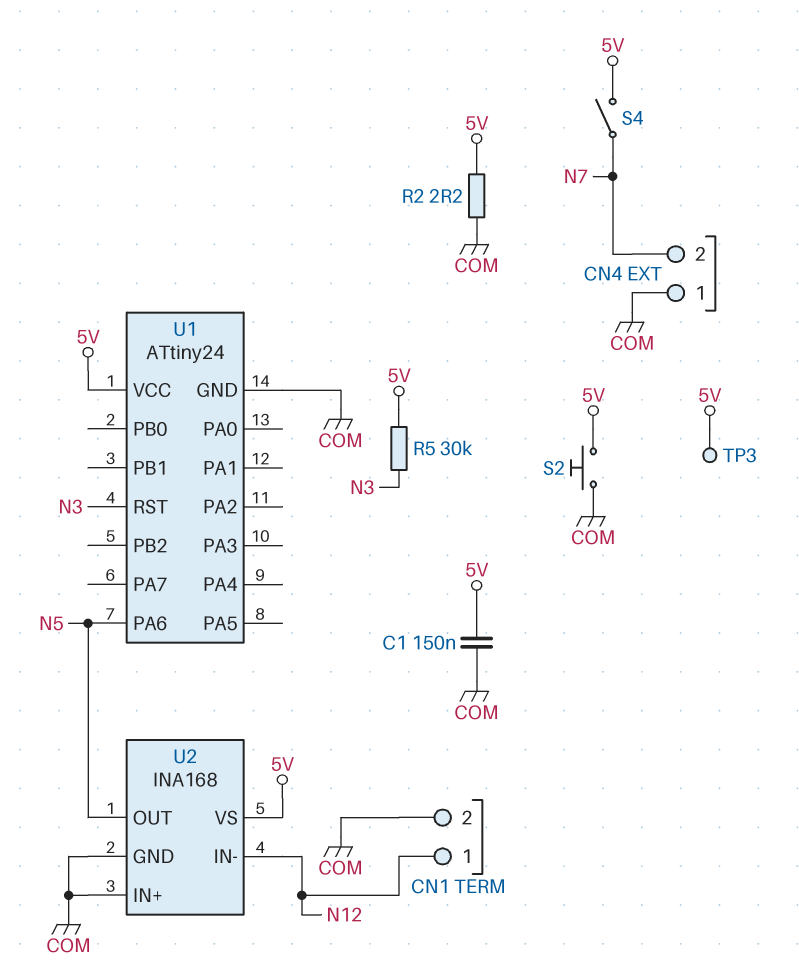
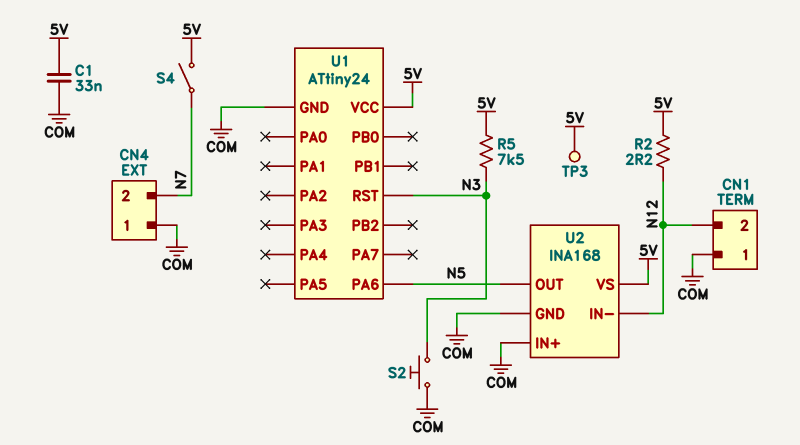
C1: 150nF (5V, COM) -> 33nF (5V, COM)
CN1 pin 1: N12 -> COM
CN1 pin 2: COM -> N12
R2: 2.2 (5V, COM) -> 2.2 (5V, N12)
R5: 30k (5V, N3) -> 7.5k (5V, N3)
S2: button (5V, COM) -> button (COM, N3)

